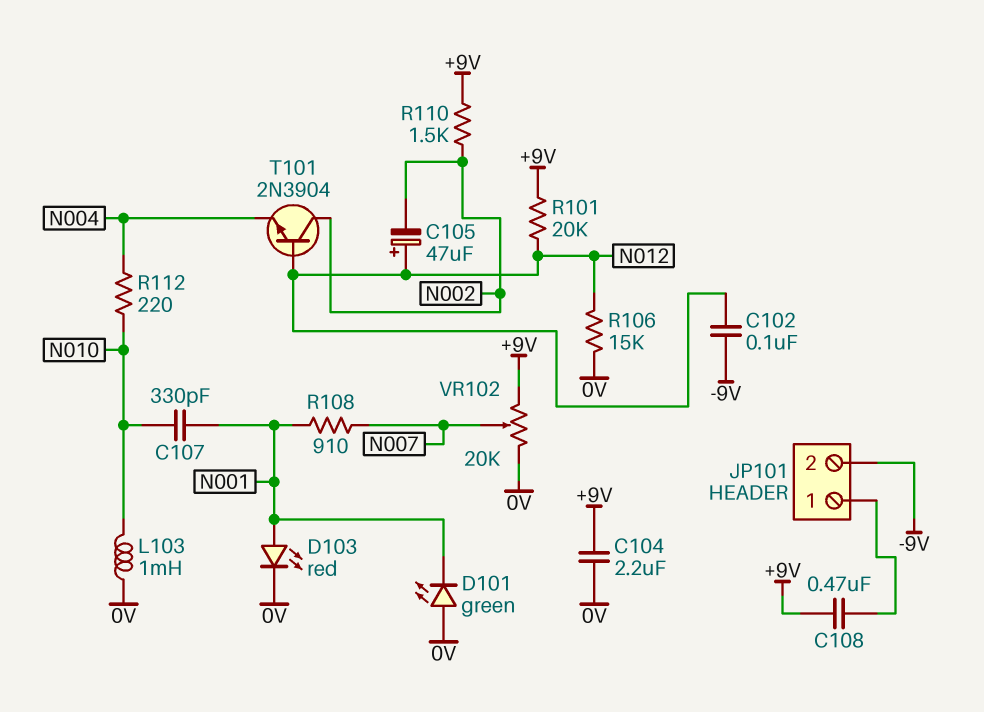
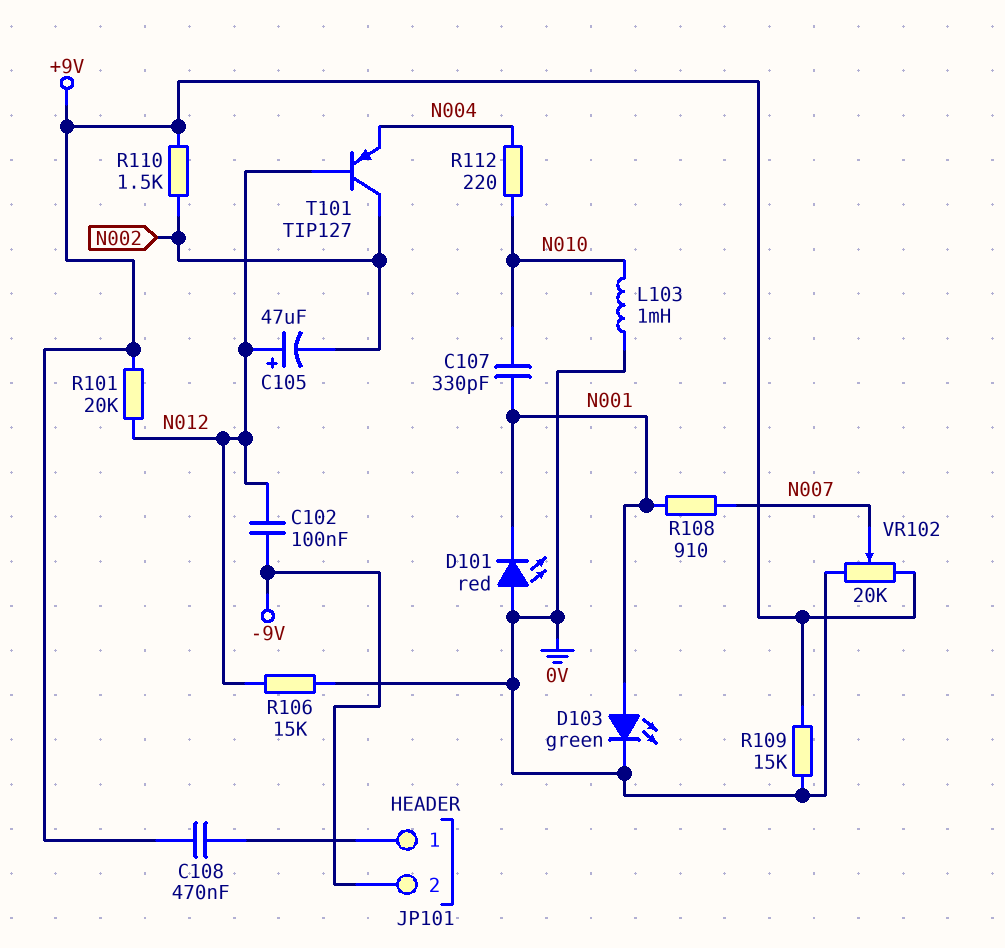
C104: 2.2uF (+9V, 0V) -> none
D101: LED green (A 0V, K N001) -> LED red (A 0V, K N001)
D103: LED red (A N001, K 0V) -> LED green (A N001, K 0V)
R109: none -> 15k (+9V, 0V)
T101: NPN 2N3904 (B N012, C N002, E N004) -> PNP TIP127 (B N012, C N002, E N004)

